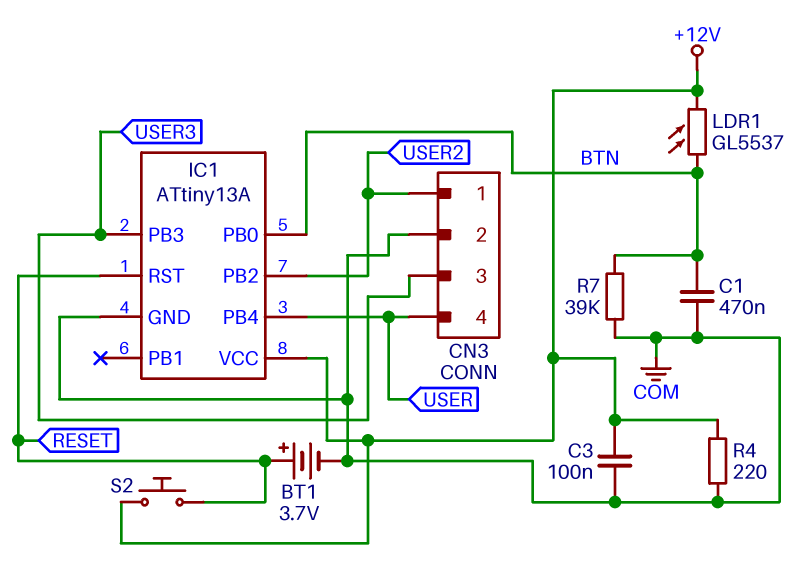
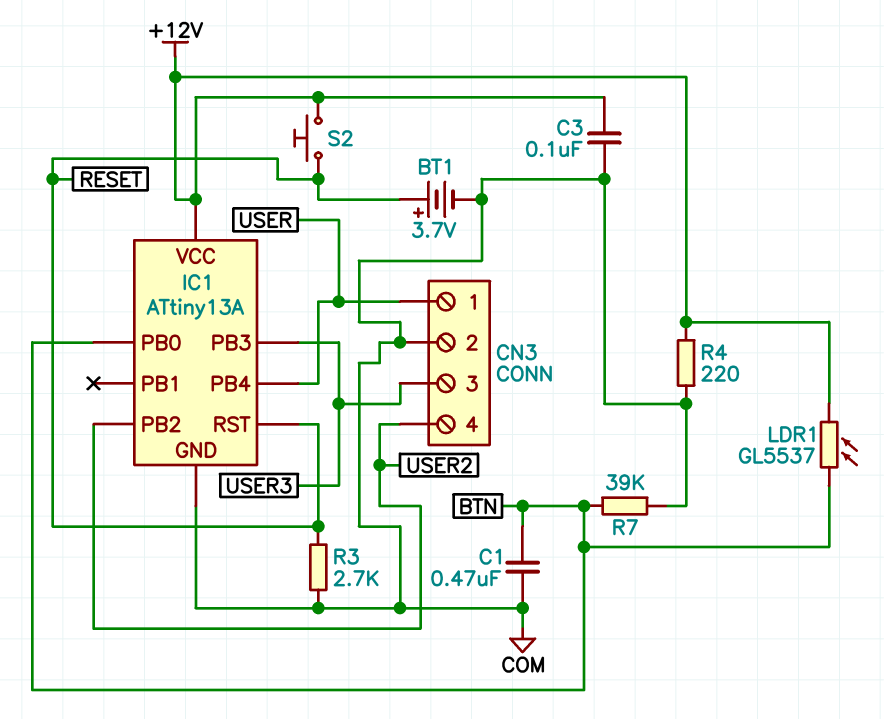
CN3 pin 1: USER2 -> USER
CN3 pin 4: USER -> USER2
R3: none -> 2.7k (COM, RESET)

